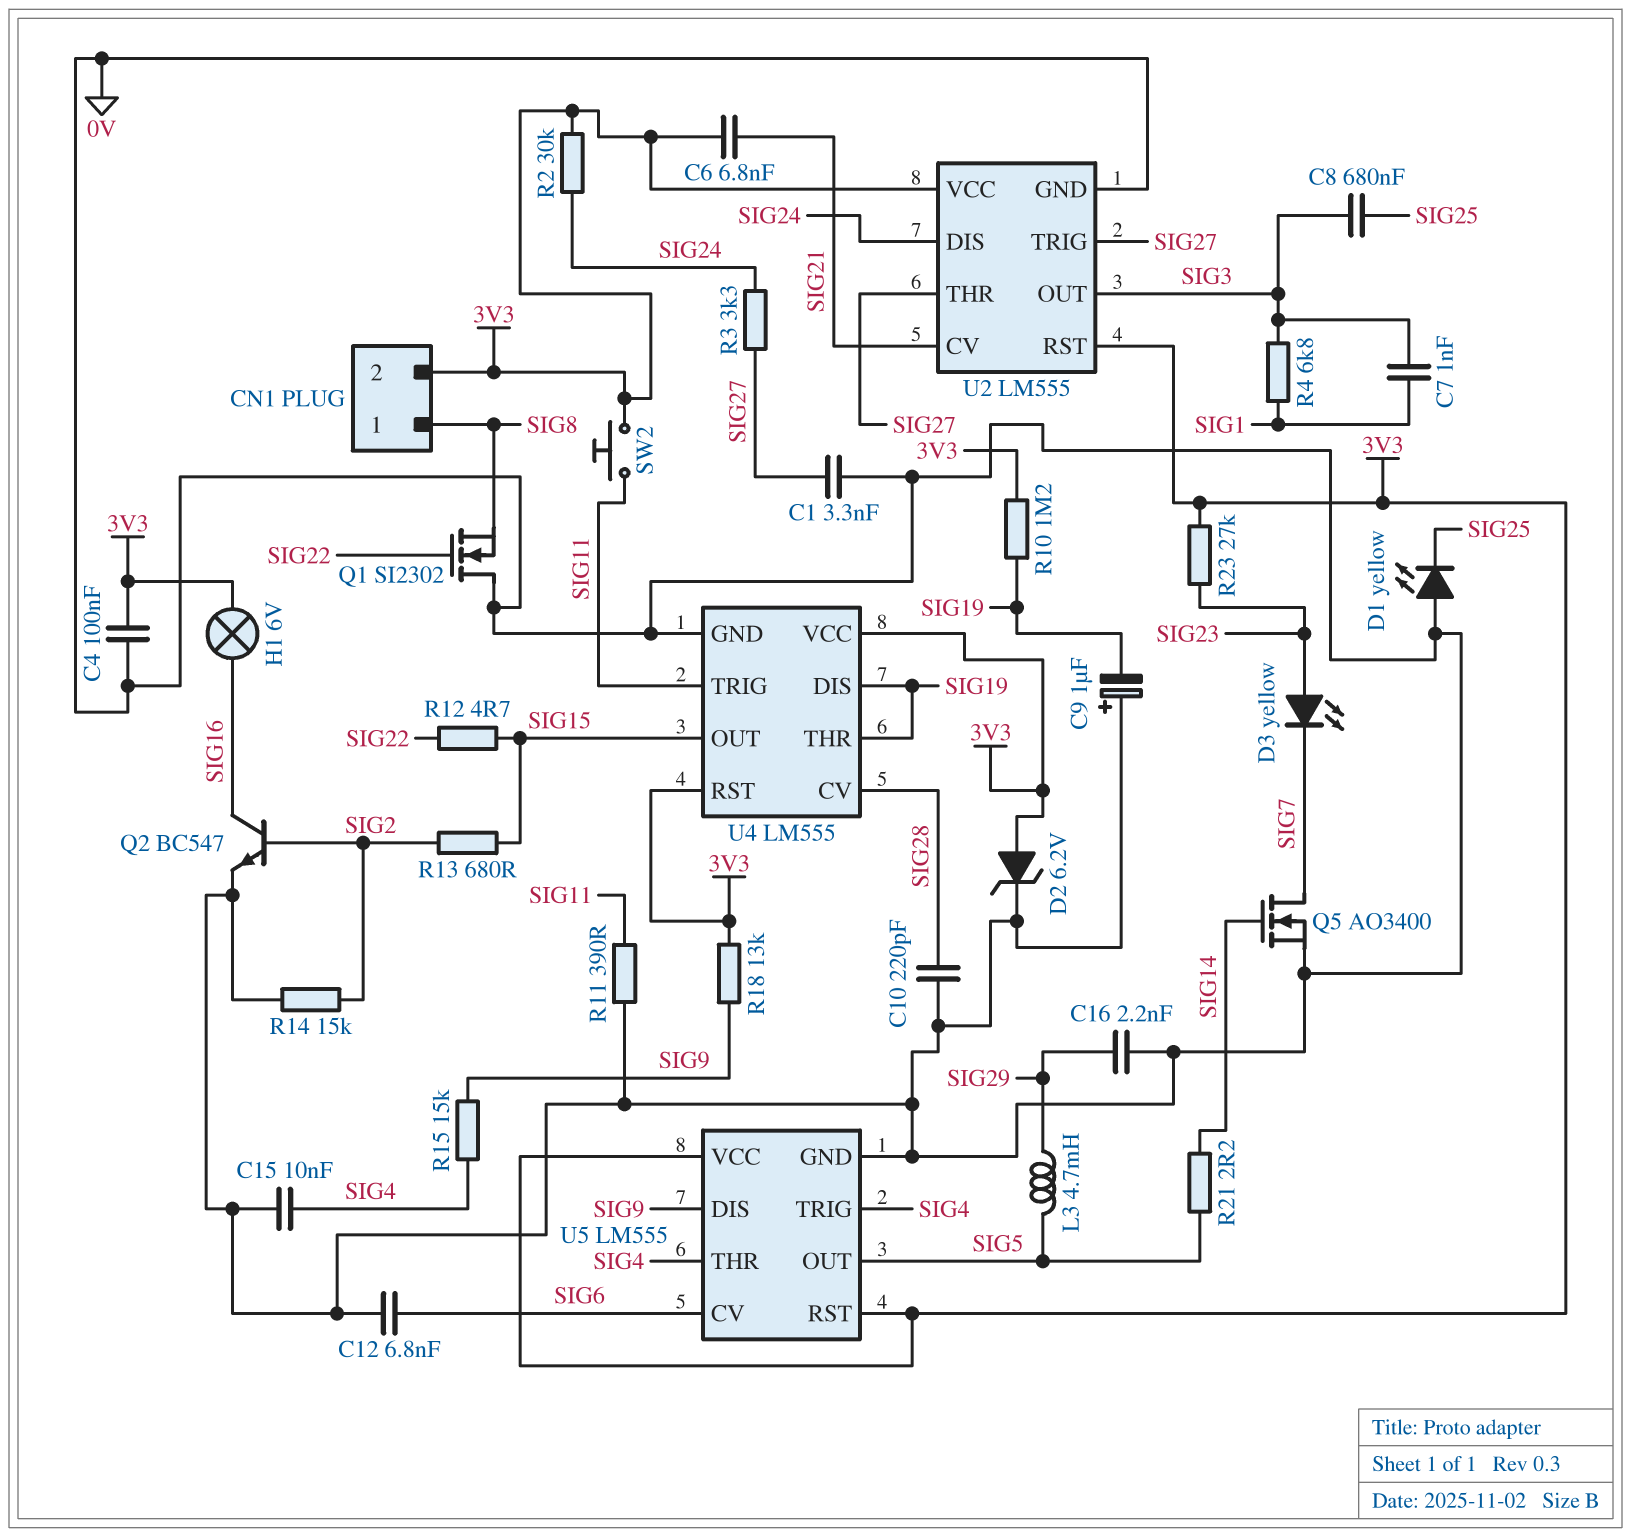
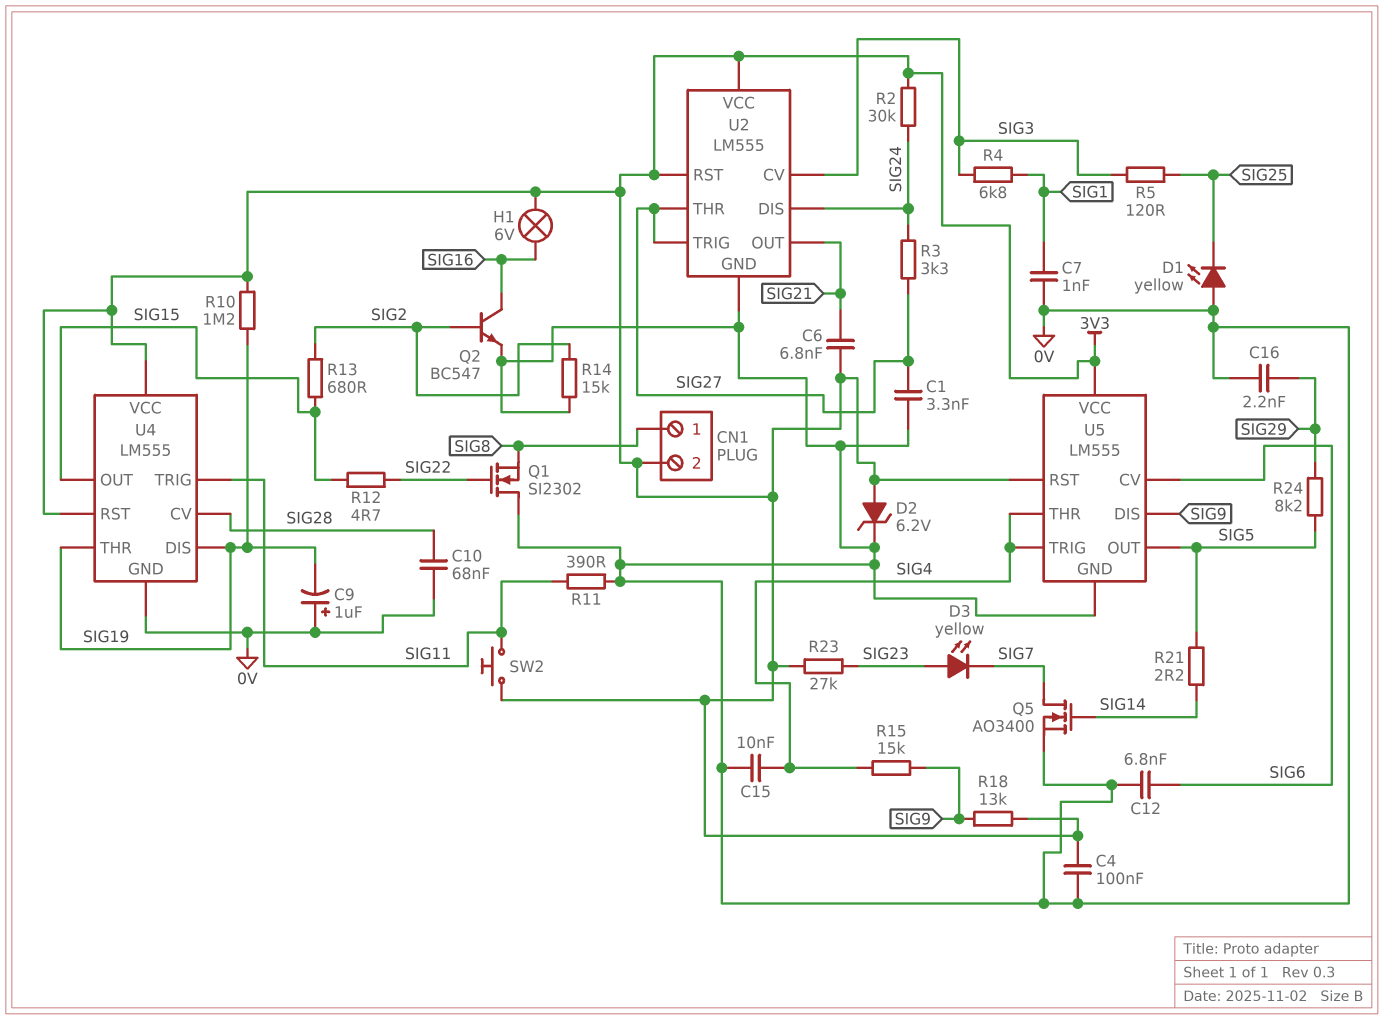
C7: 1nF (SIG1, SIG3) -> 1nF (0V, SIG1)
C8: 680nF (SIG3, SIG25) -> none
C10: 220pF (0V, SIG28) -> 68nF (0V, SIG28)
L3: 4.7mH (SIG5, SIG29) -> none
R5: none -> 120 (SIG3, SIG25)
R24: none -> 8.2k (SIG5, SIG29)
U2 pin CV: SIG21 -> SIG3
U2 pin OUT: SIG3 -> SIG21

